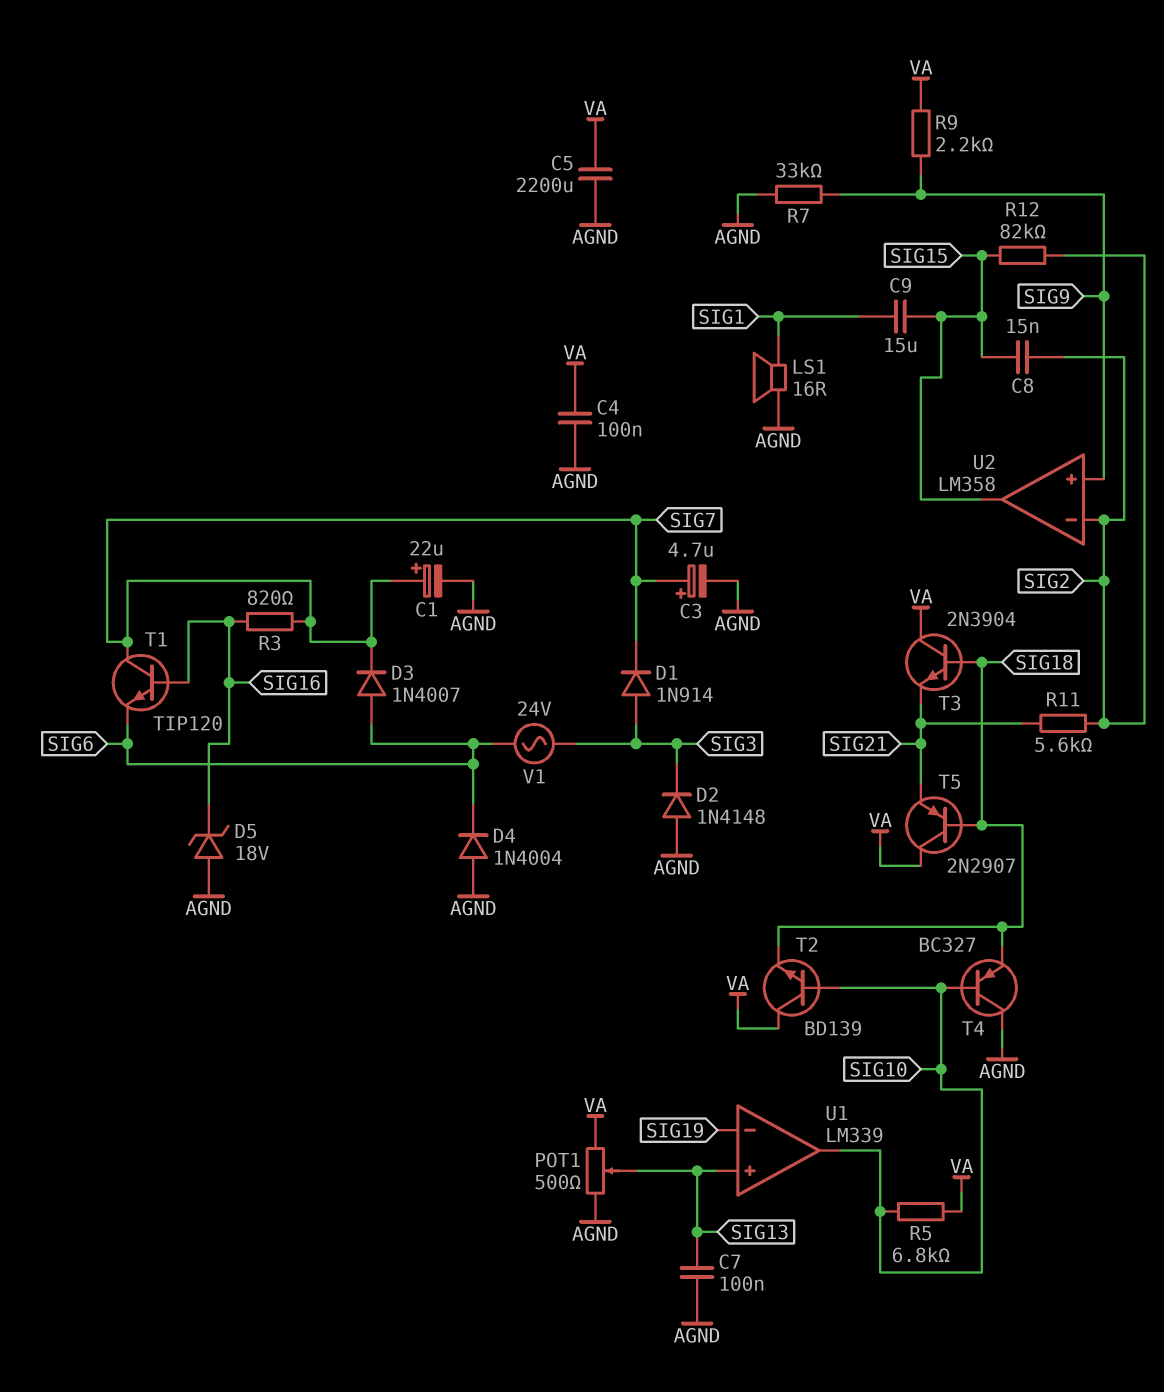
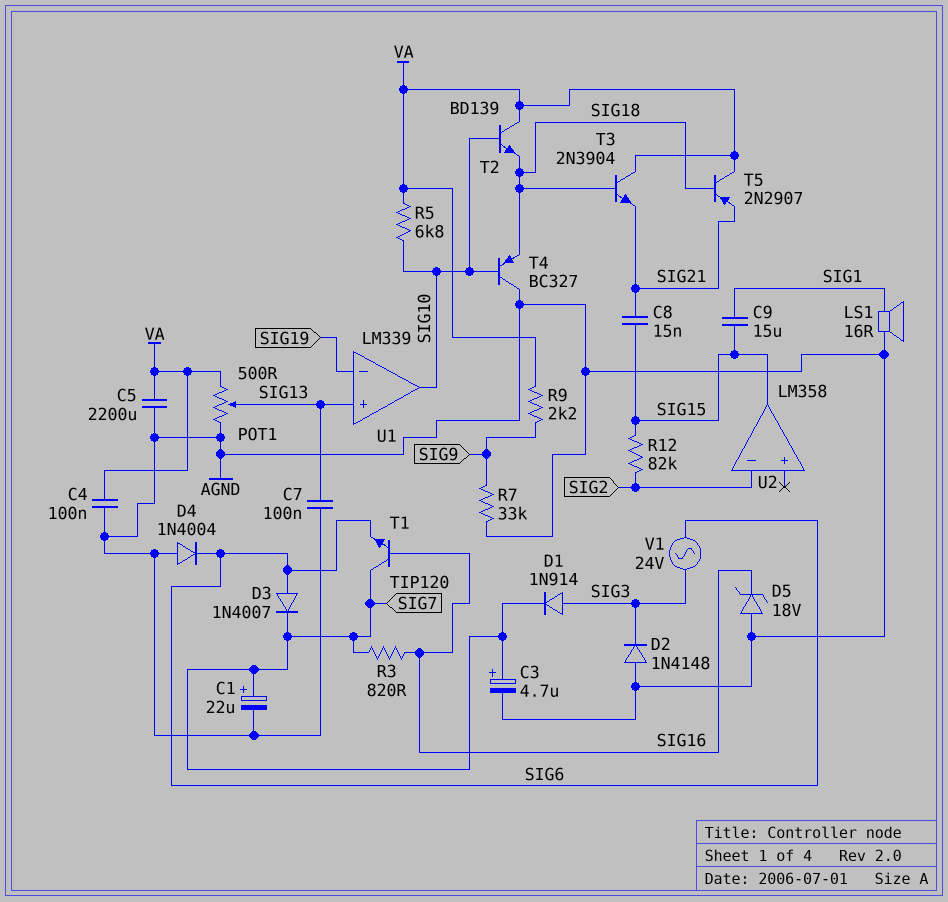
C8: 15nF (SIG2, SIG15) -> 15nF (SIG15, SIG21)
R11: 5.6k (SIG2, SIG21) -> none
U2 pin in+: SIG9 -> none

